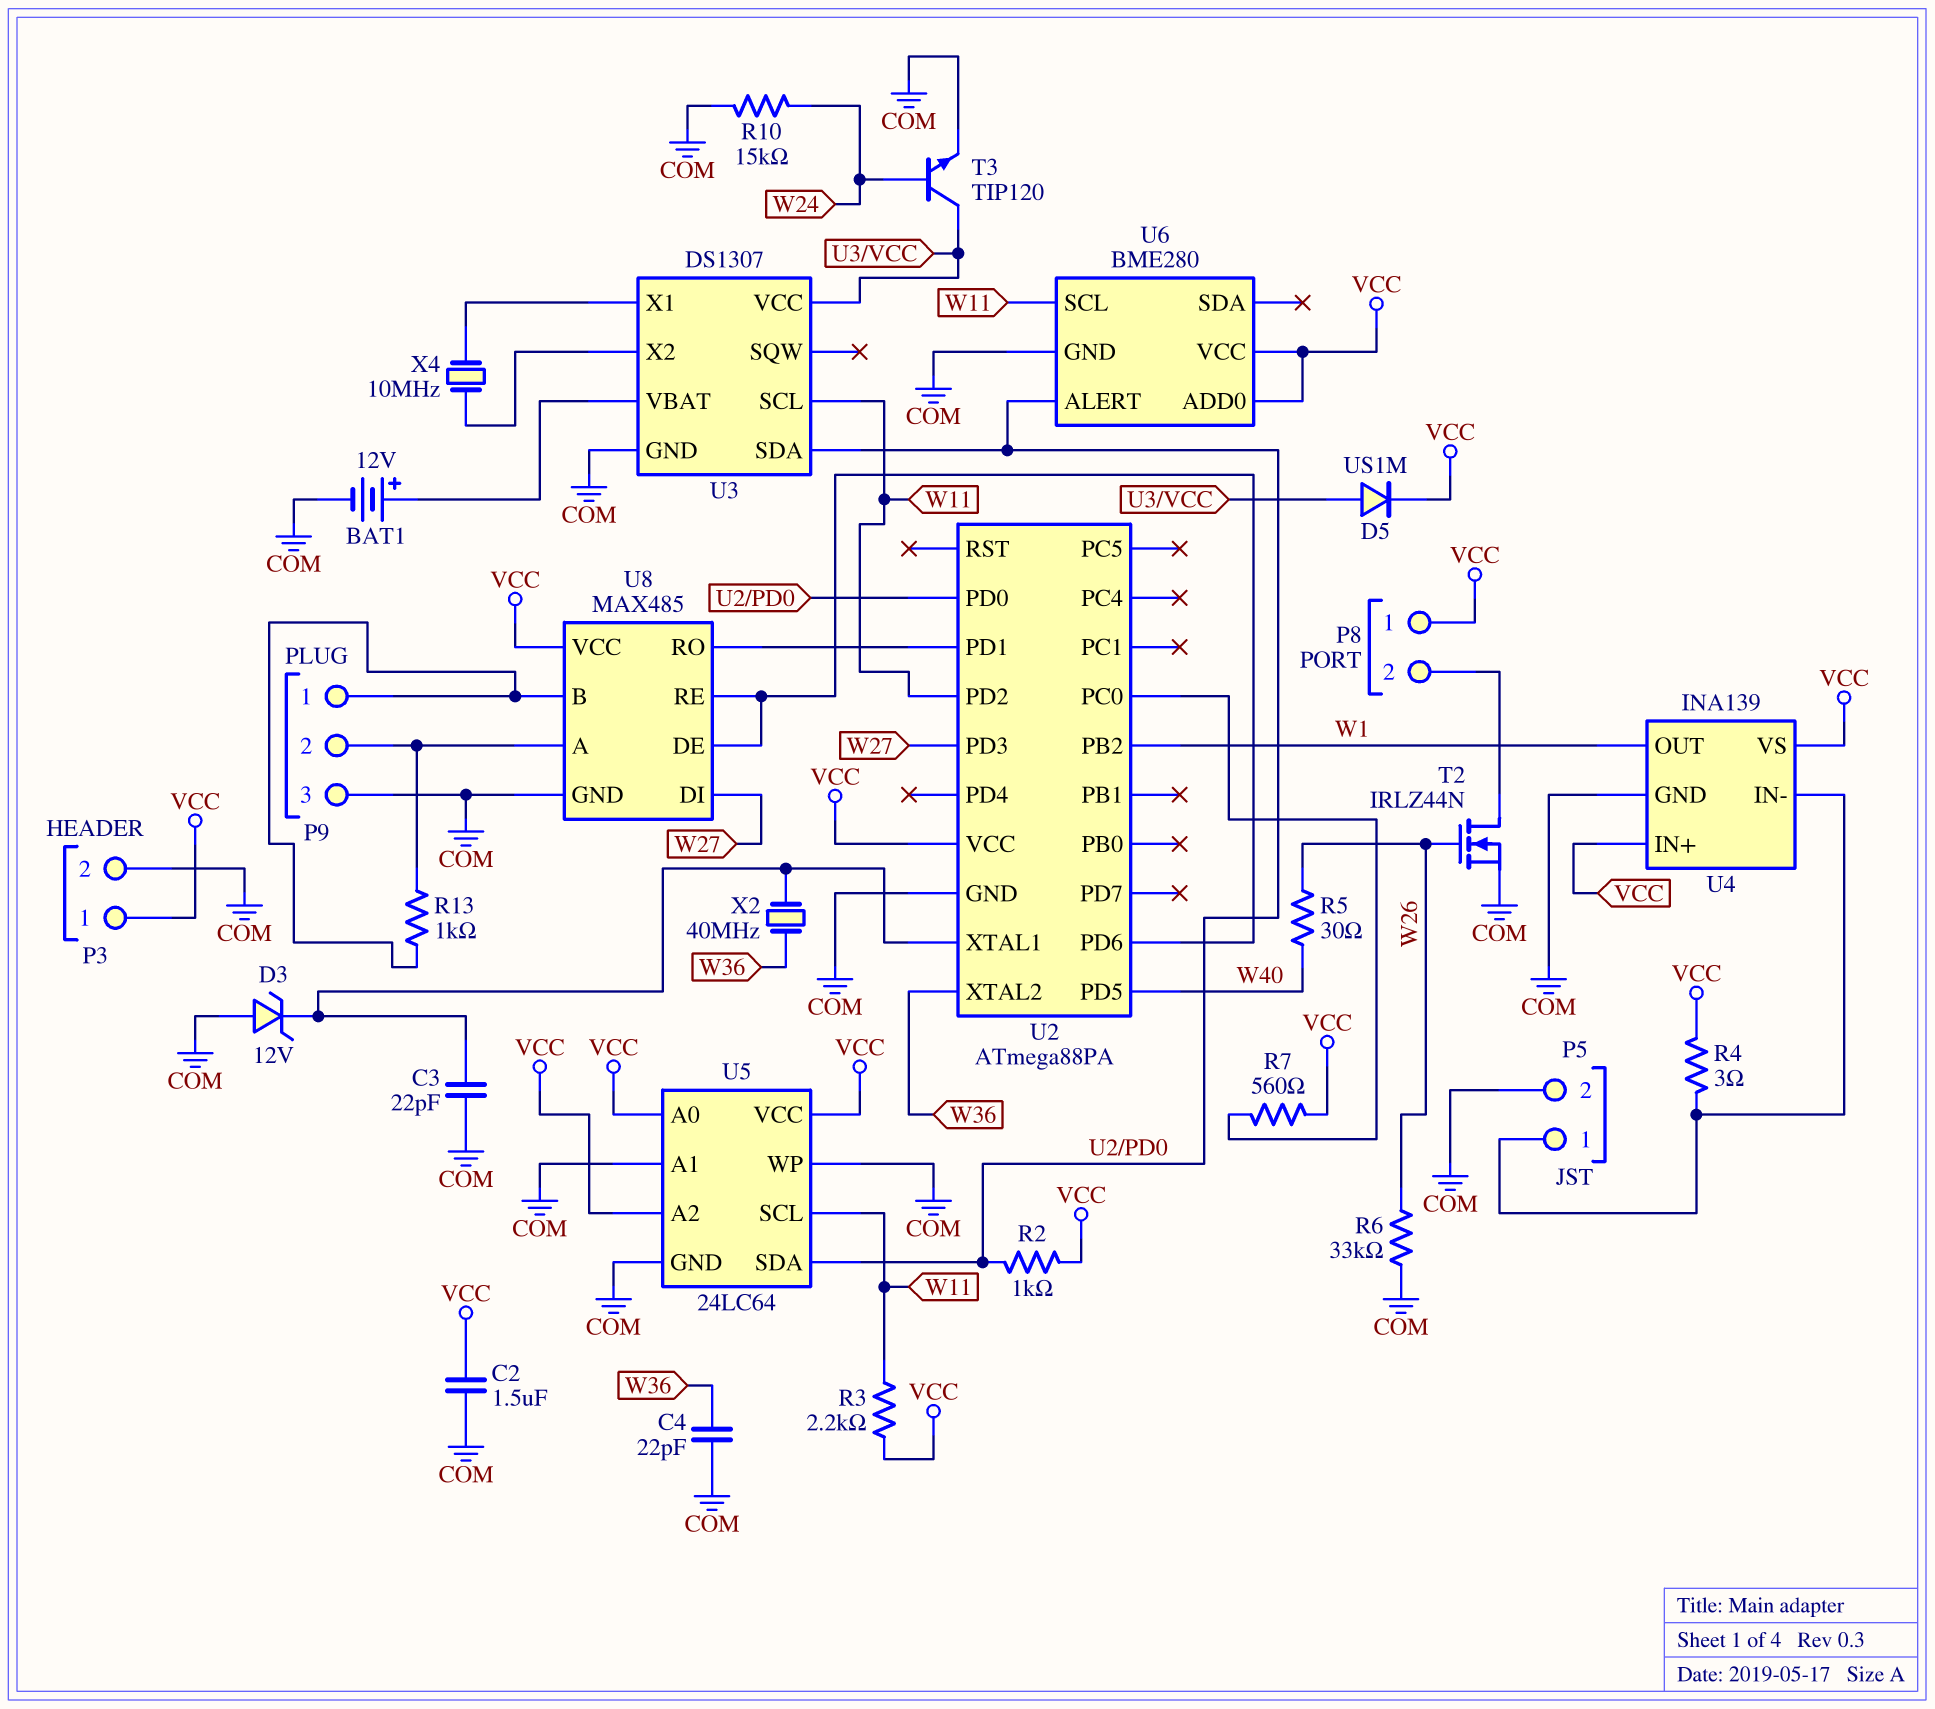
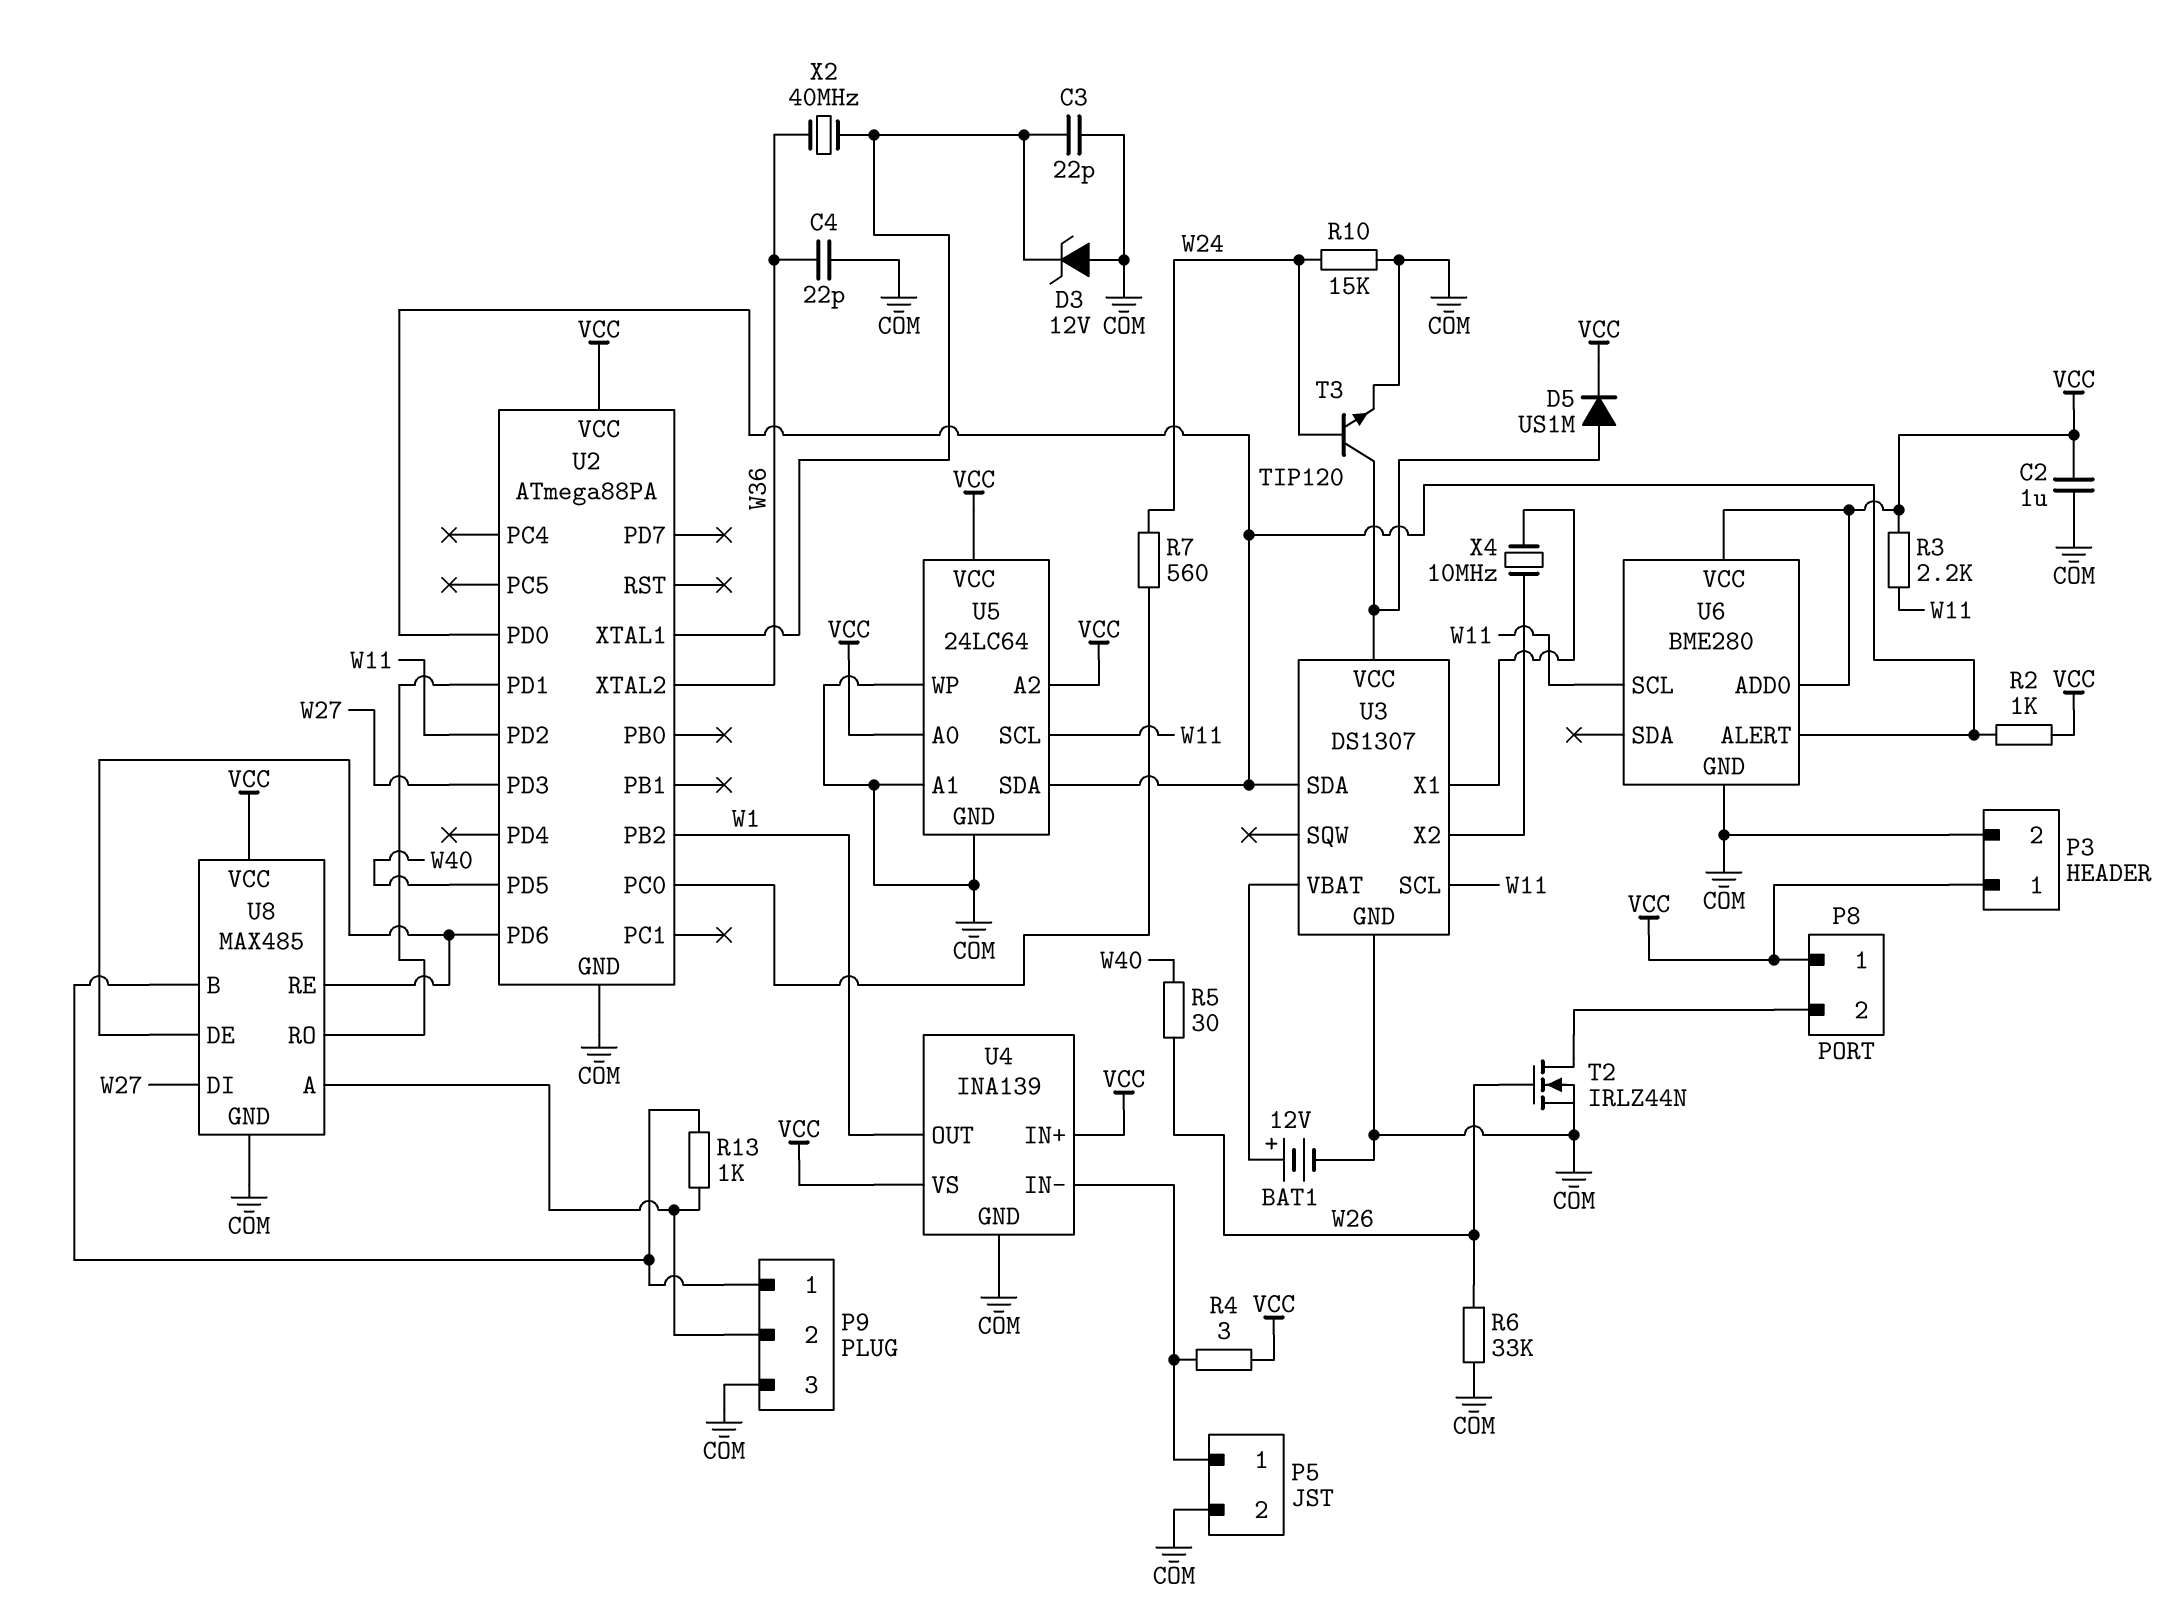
C2: 1.5uF (COM, VCC) -> 1uF (COM, VCC)
R7: 560 (U2/PC0, VCC) -> 560 (U2/PC0, W24)

